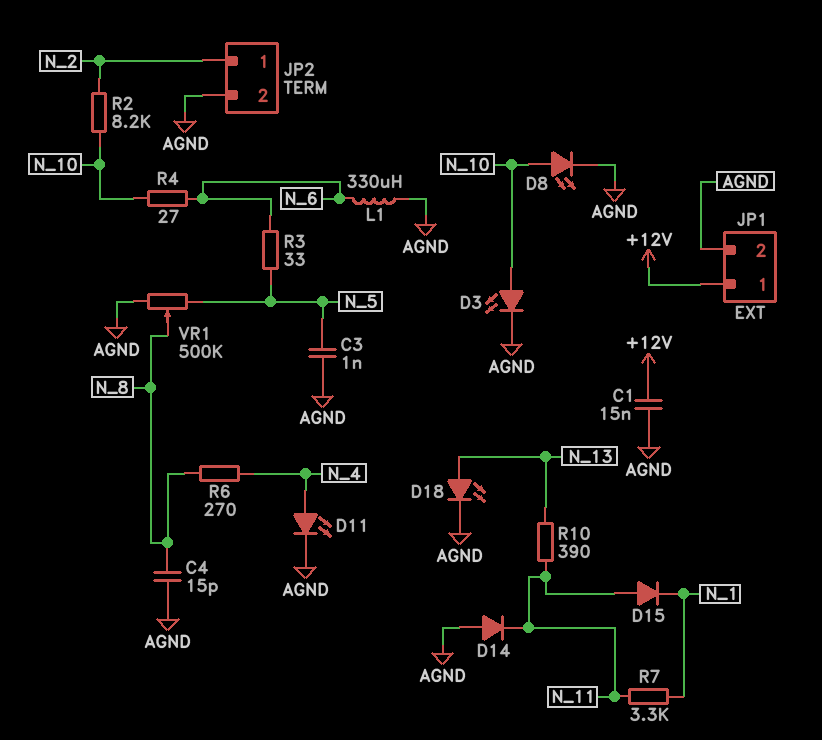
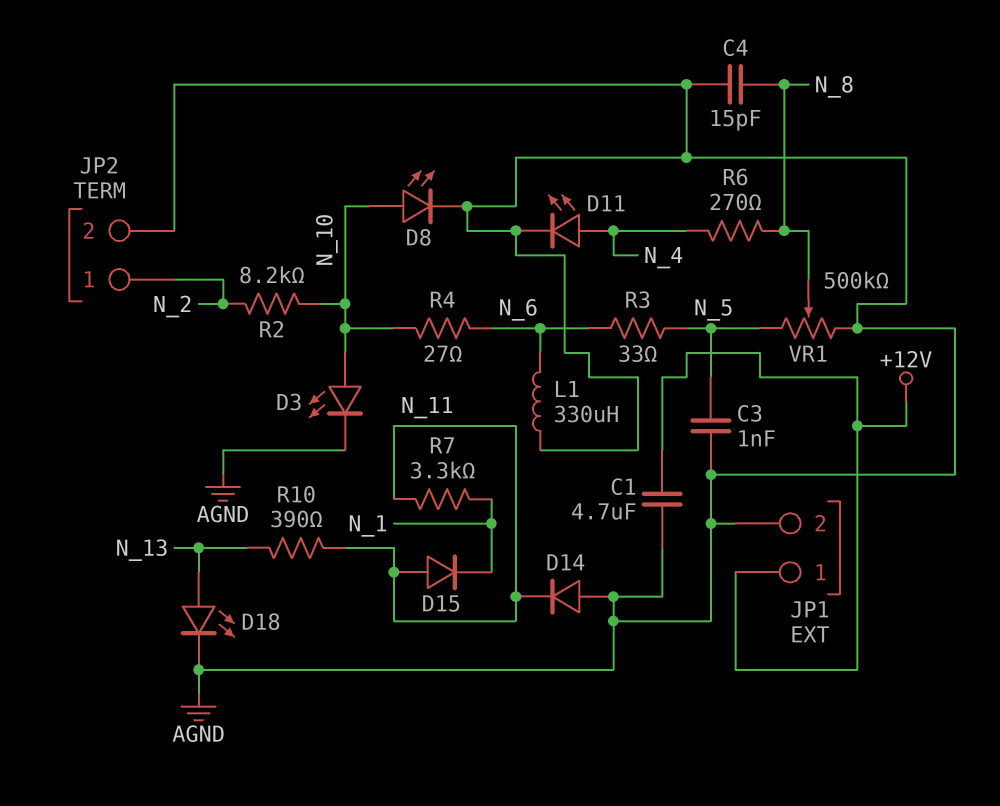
C1: 15nF (+12V, AGND) -> 4.7uF (+12V, AGND)

